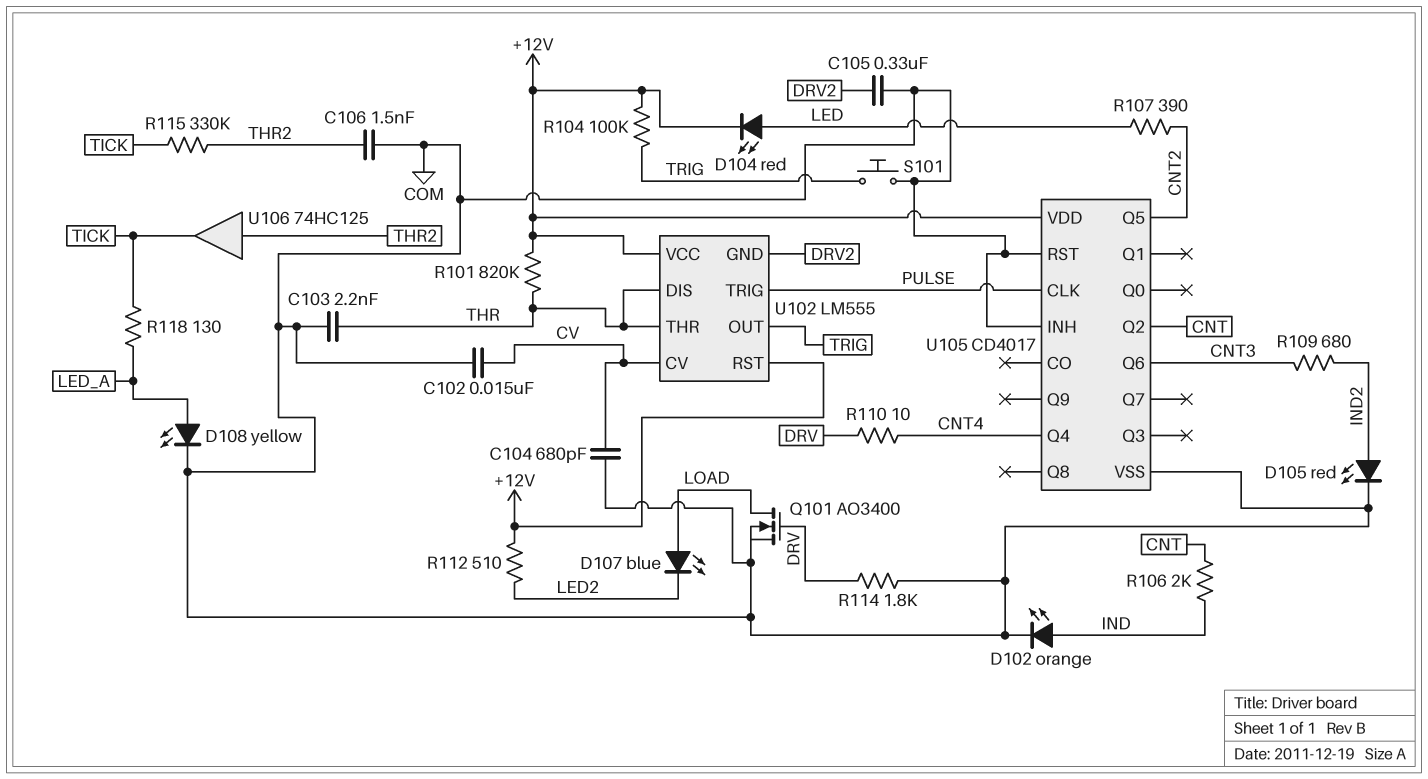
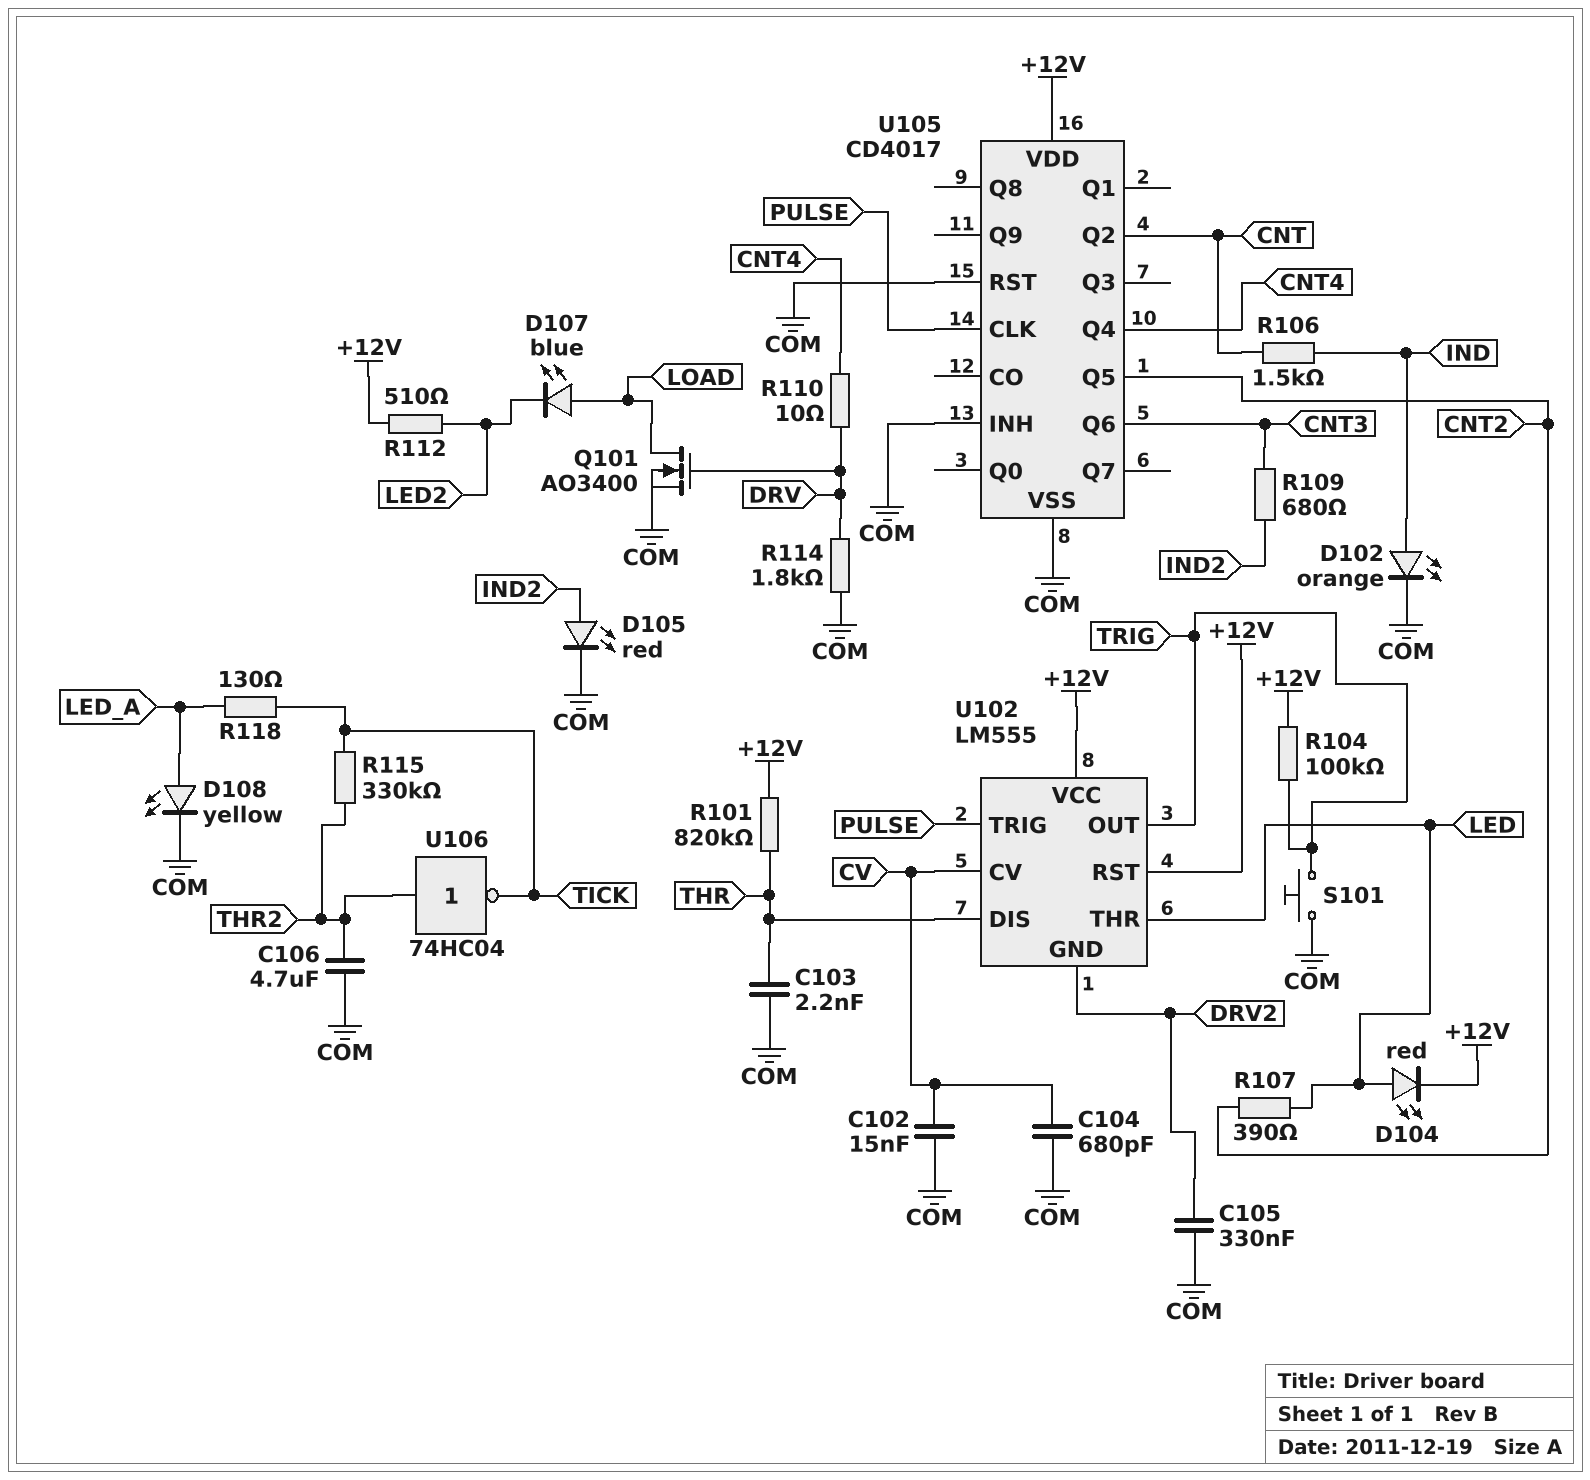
C106: 1.5nF (COM, THR2) -> 4.7uF (COM, THR2)
R106: 2k (CNT, IND) -> 1.5k (CNT, IND)
U102 pin THR: THR -> LED
U106: buffer 74HC125 (in THR2, out TICK) -> NOT 74HC04 (in THR2, out TICK)

